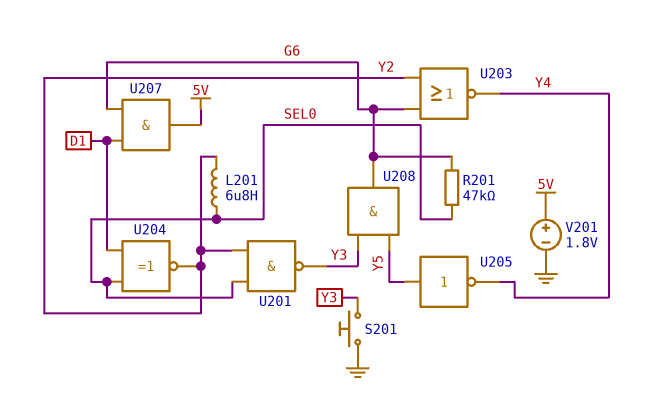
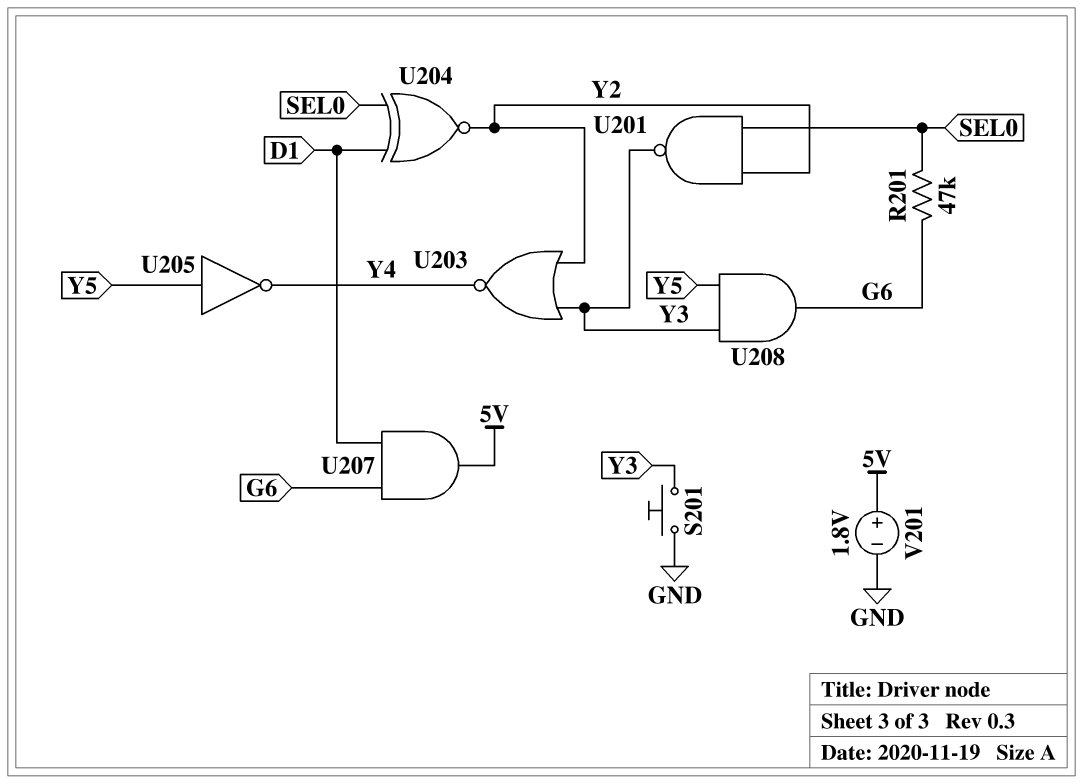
L201: 6.8uH (SEL0, Y2) -> none
U203: NOR (in G6, in Y2, out Y4) -> NOR (in Y2, in Y3, out Y4)

